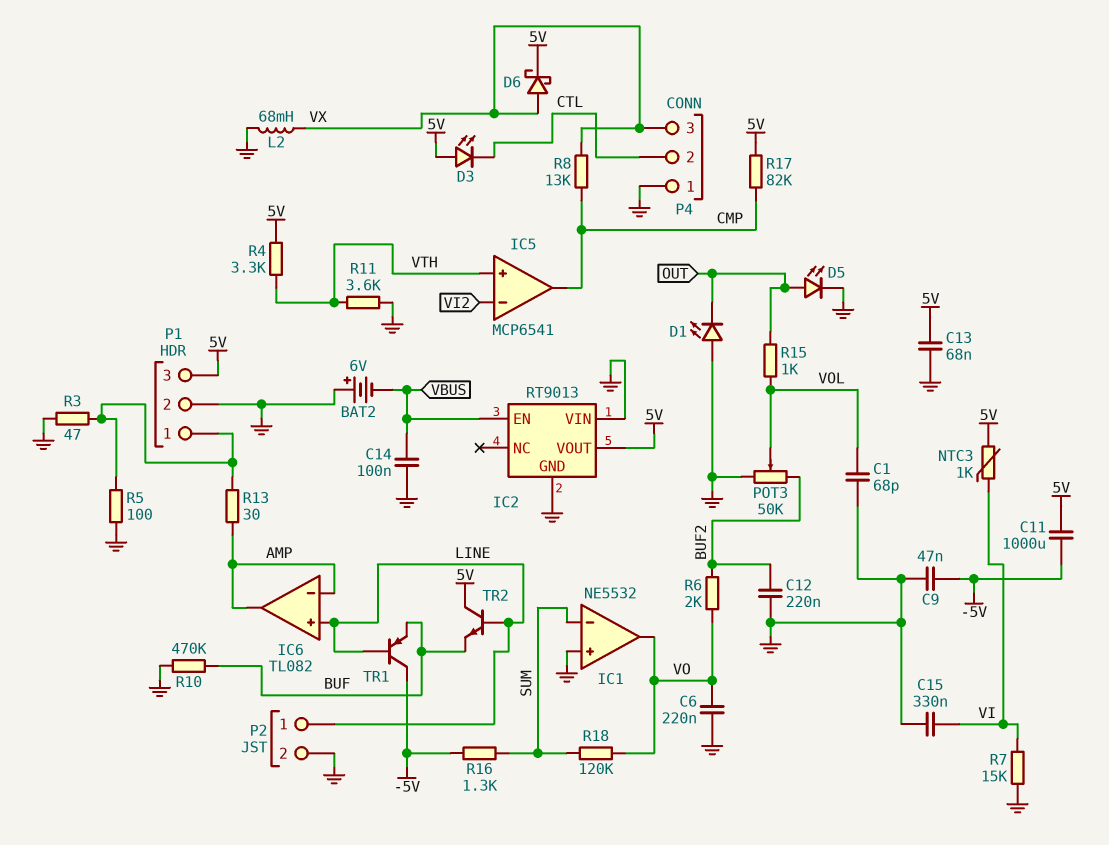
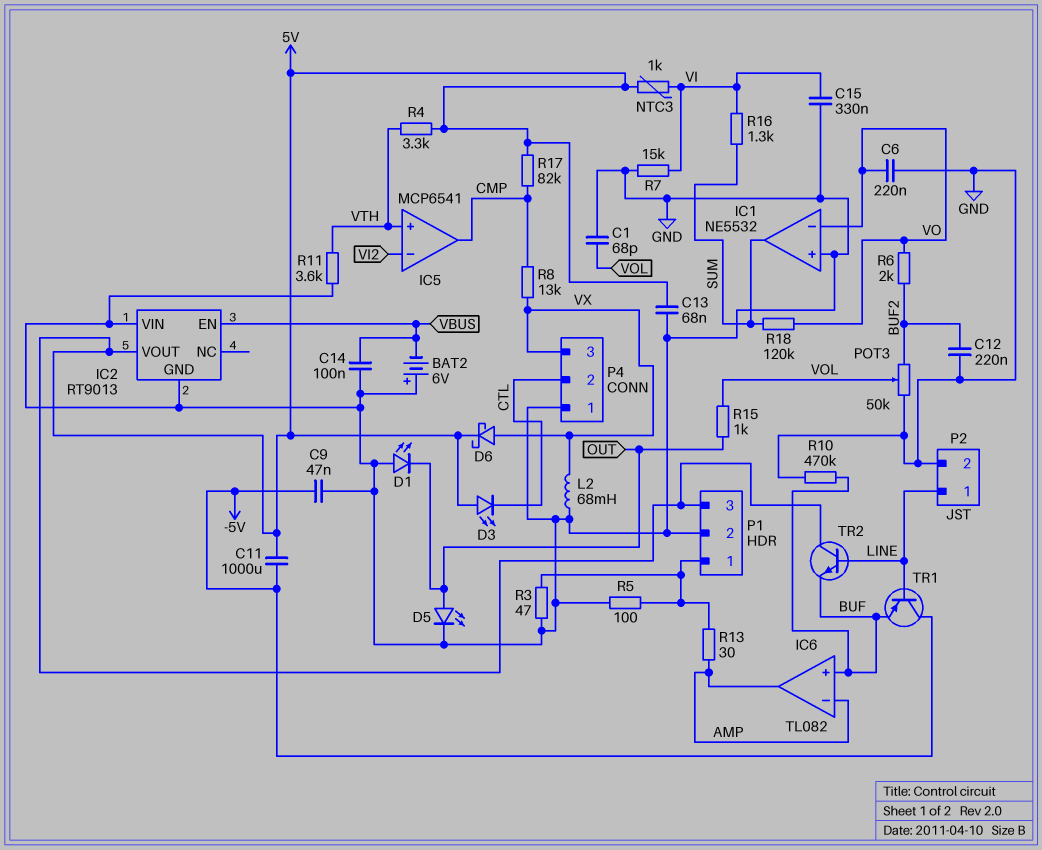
IC1 pin in-: SUM -> VO
IC1 pin out: VO -> SUM
IC6 pin in+: LINE -> BUF
R16: 1.3k (-5V, SUM) -> 1.3k (SUM, VI)

